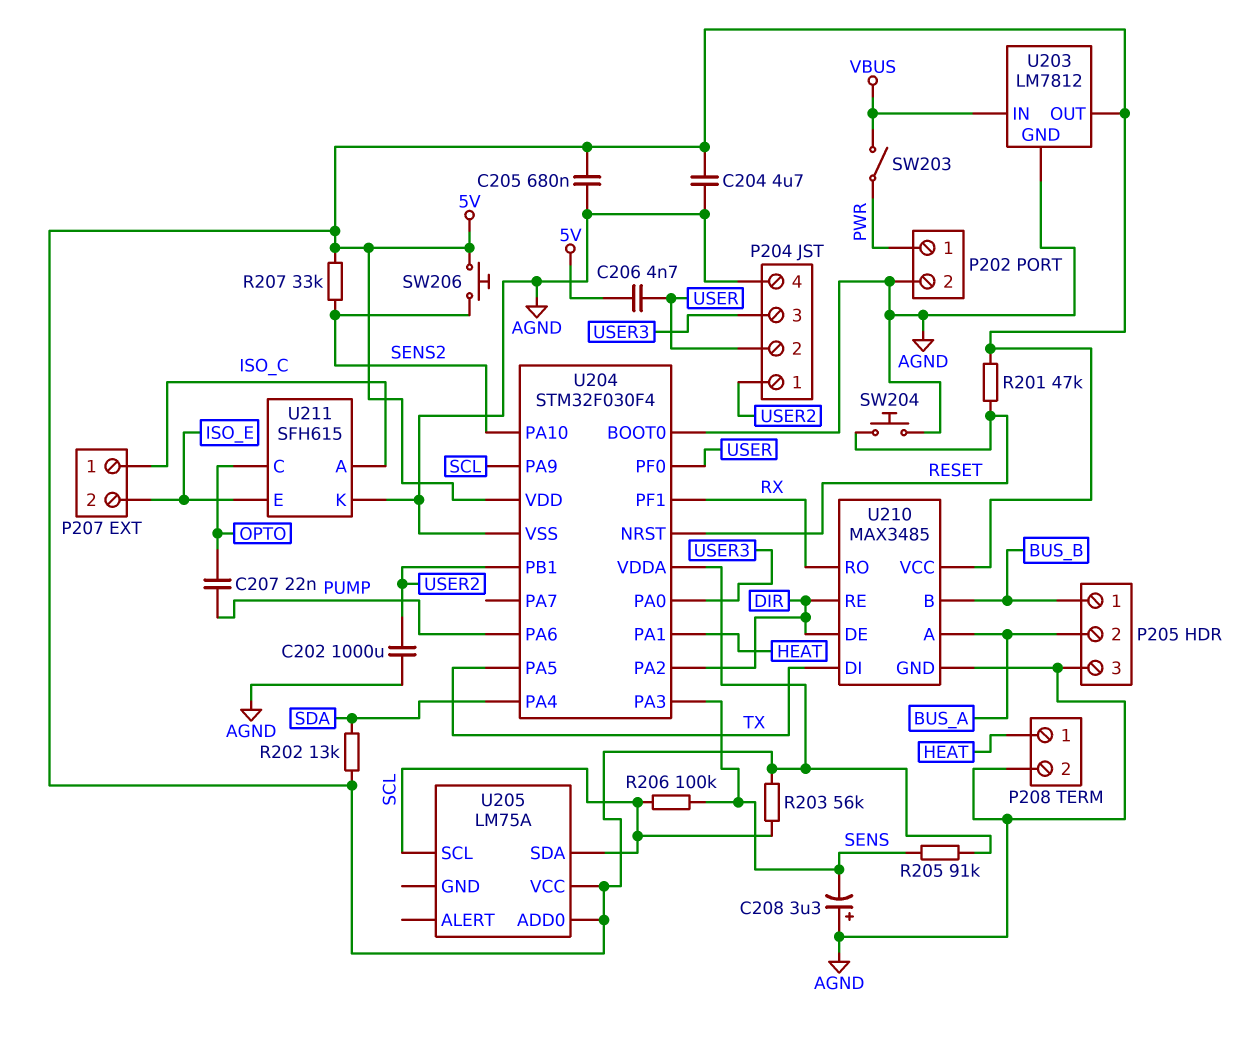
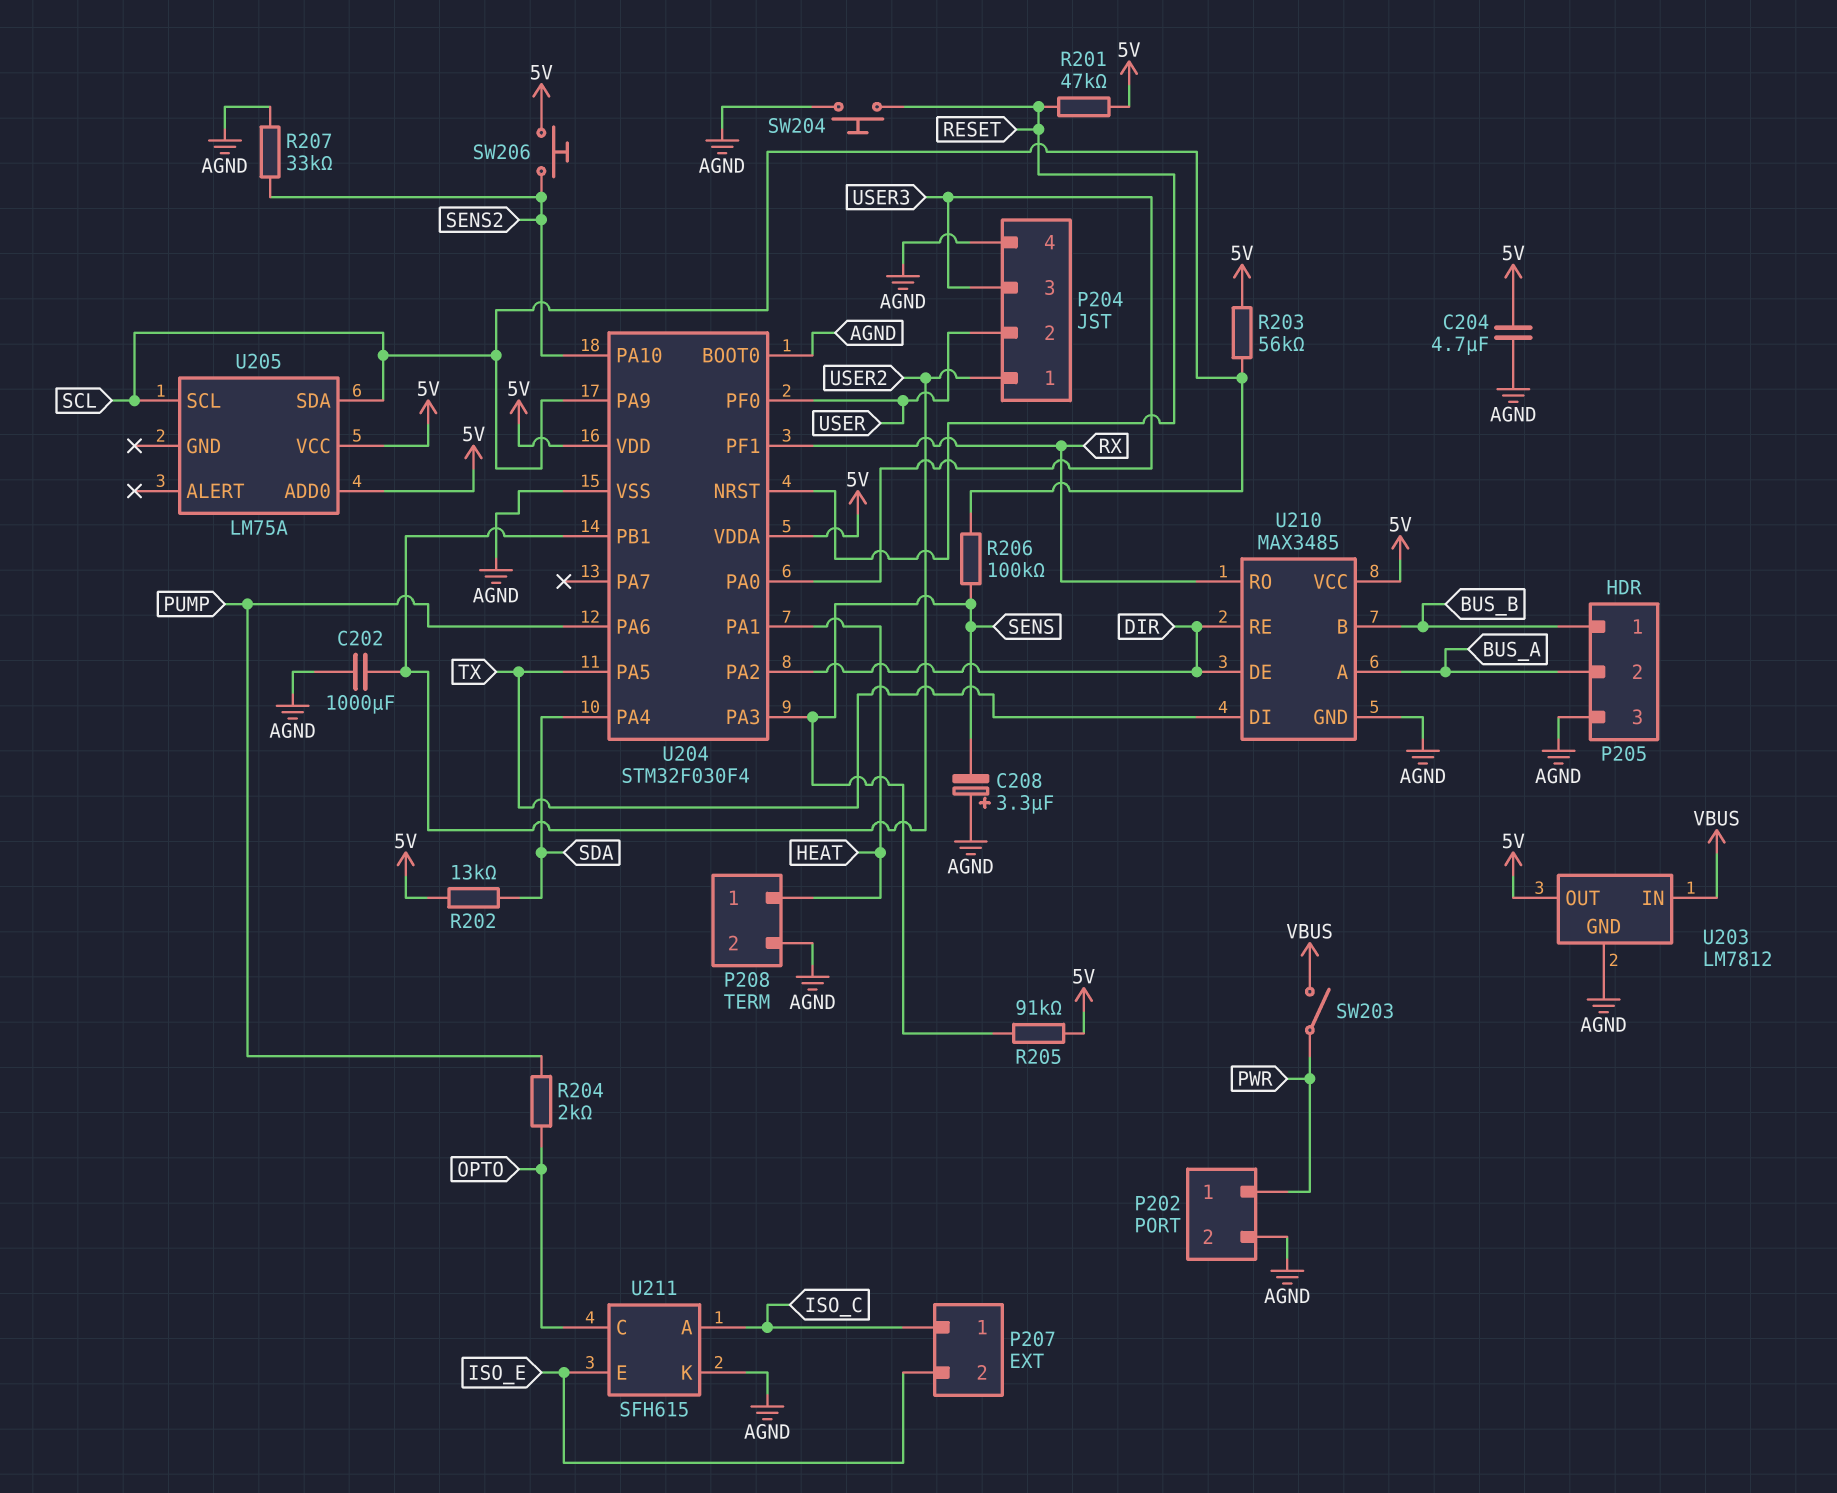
C205: 680nF (5V, AGND) -> none
C206: 4.7nF (5V, USER) -> none
C207: 22nF (OPTO, PUMP) -> none
R204: none -> 2k (OPTO, PUMP)
R207: 33k (5V, SENS2) -> 33k (AGND, SENS2)

